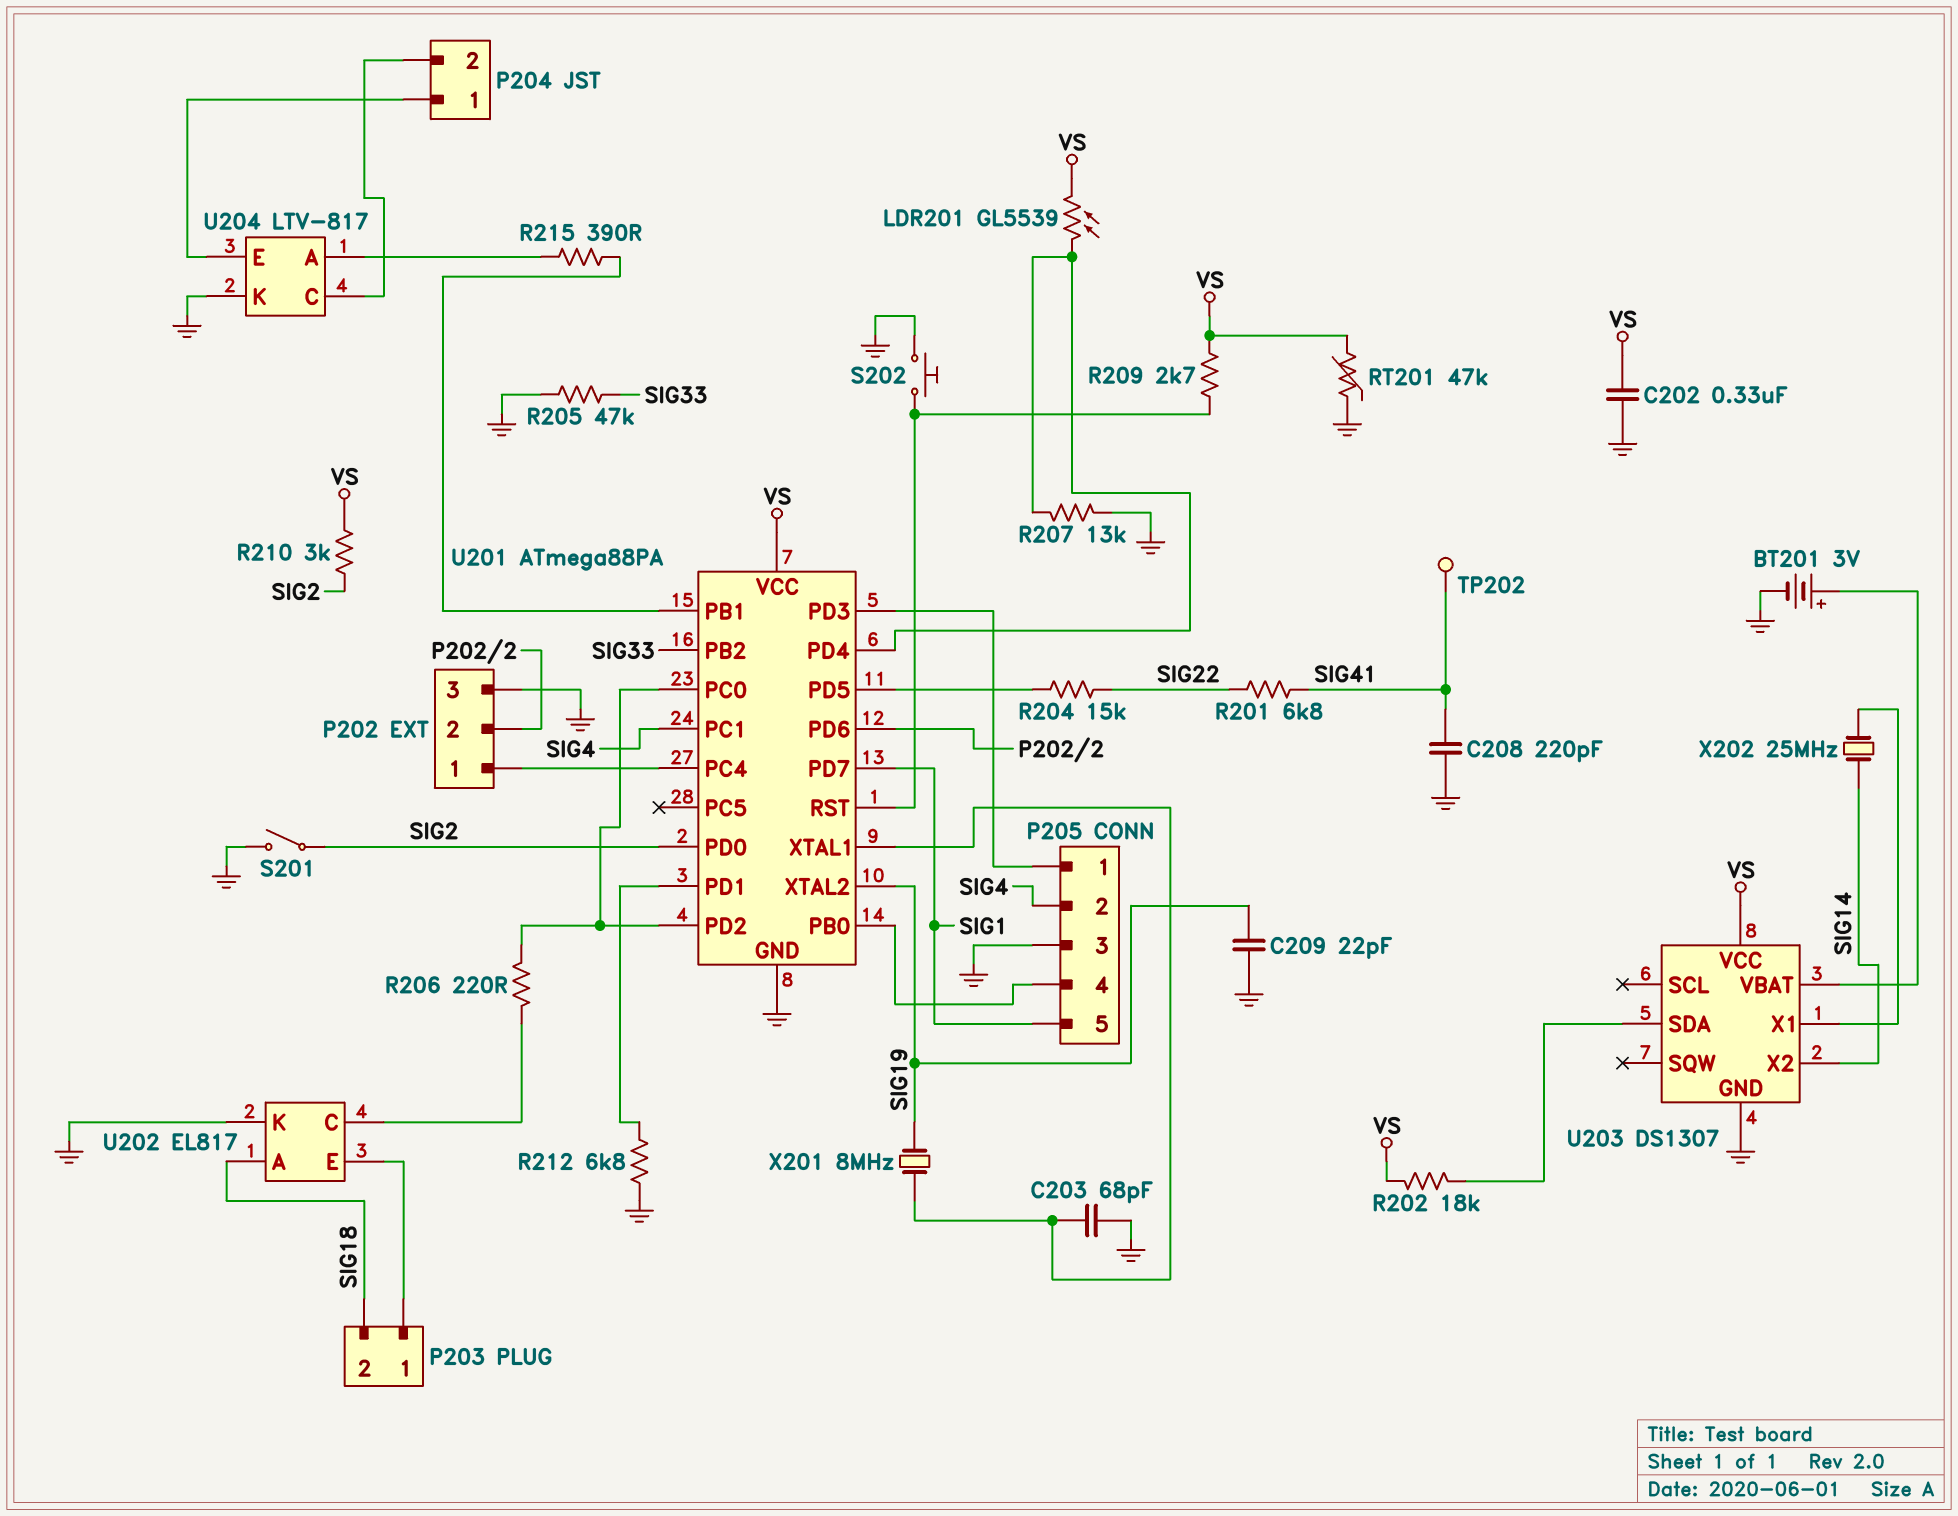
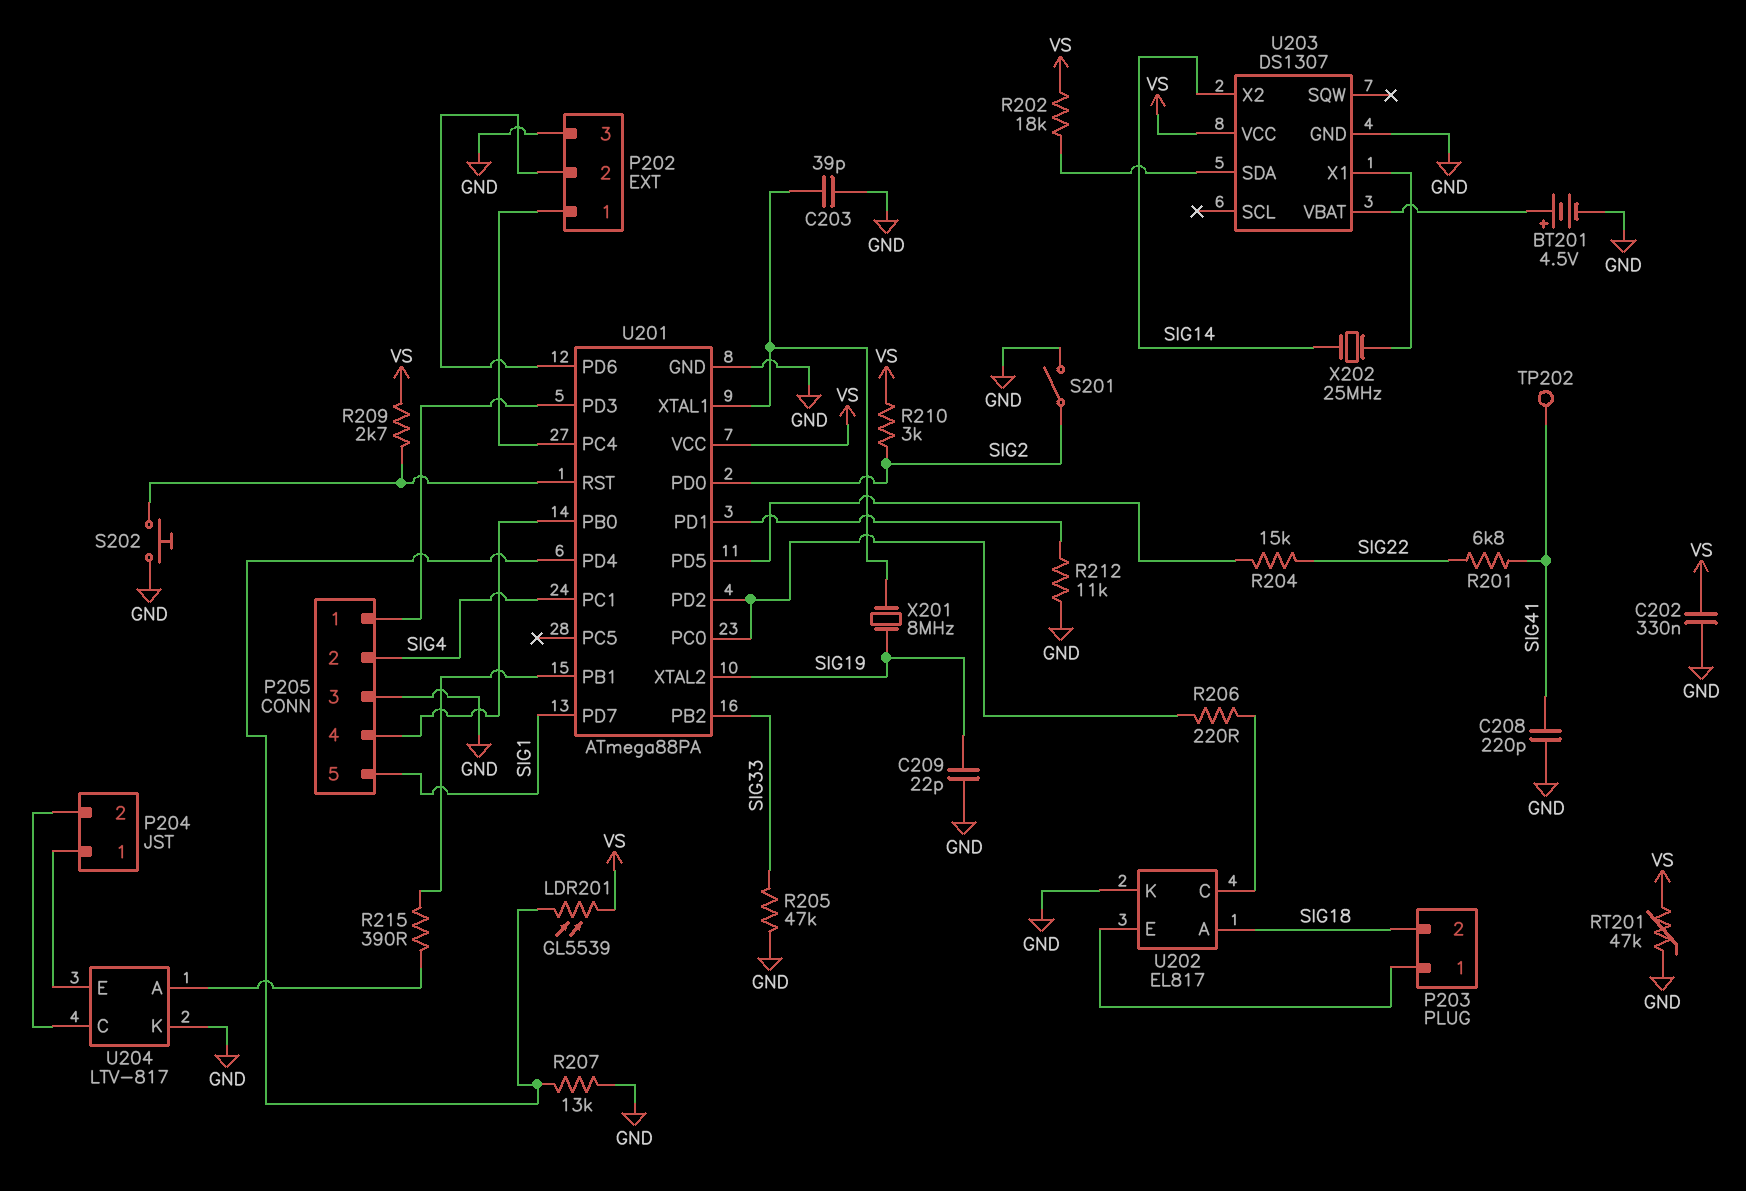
BT201: 3V (plus U203/VBAT, minus GND) -> 4.5V (plus U203/VBAT, minus GND)
C203: 68pF (GND, U201/XTAL1) -> 39pF (GND, U201/XTAL1)
R212: 6.8k (GND, U201/PD1) -> 11k (GND, U201/PD1)

